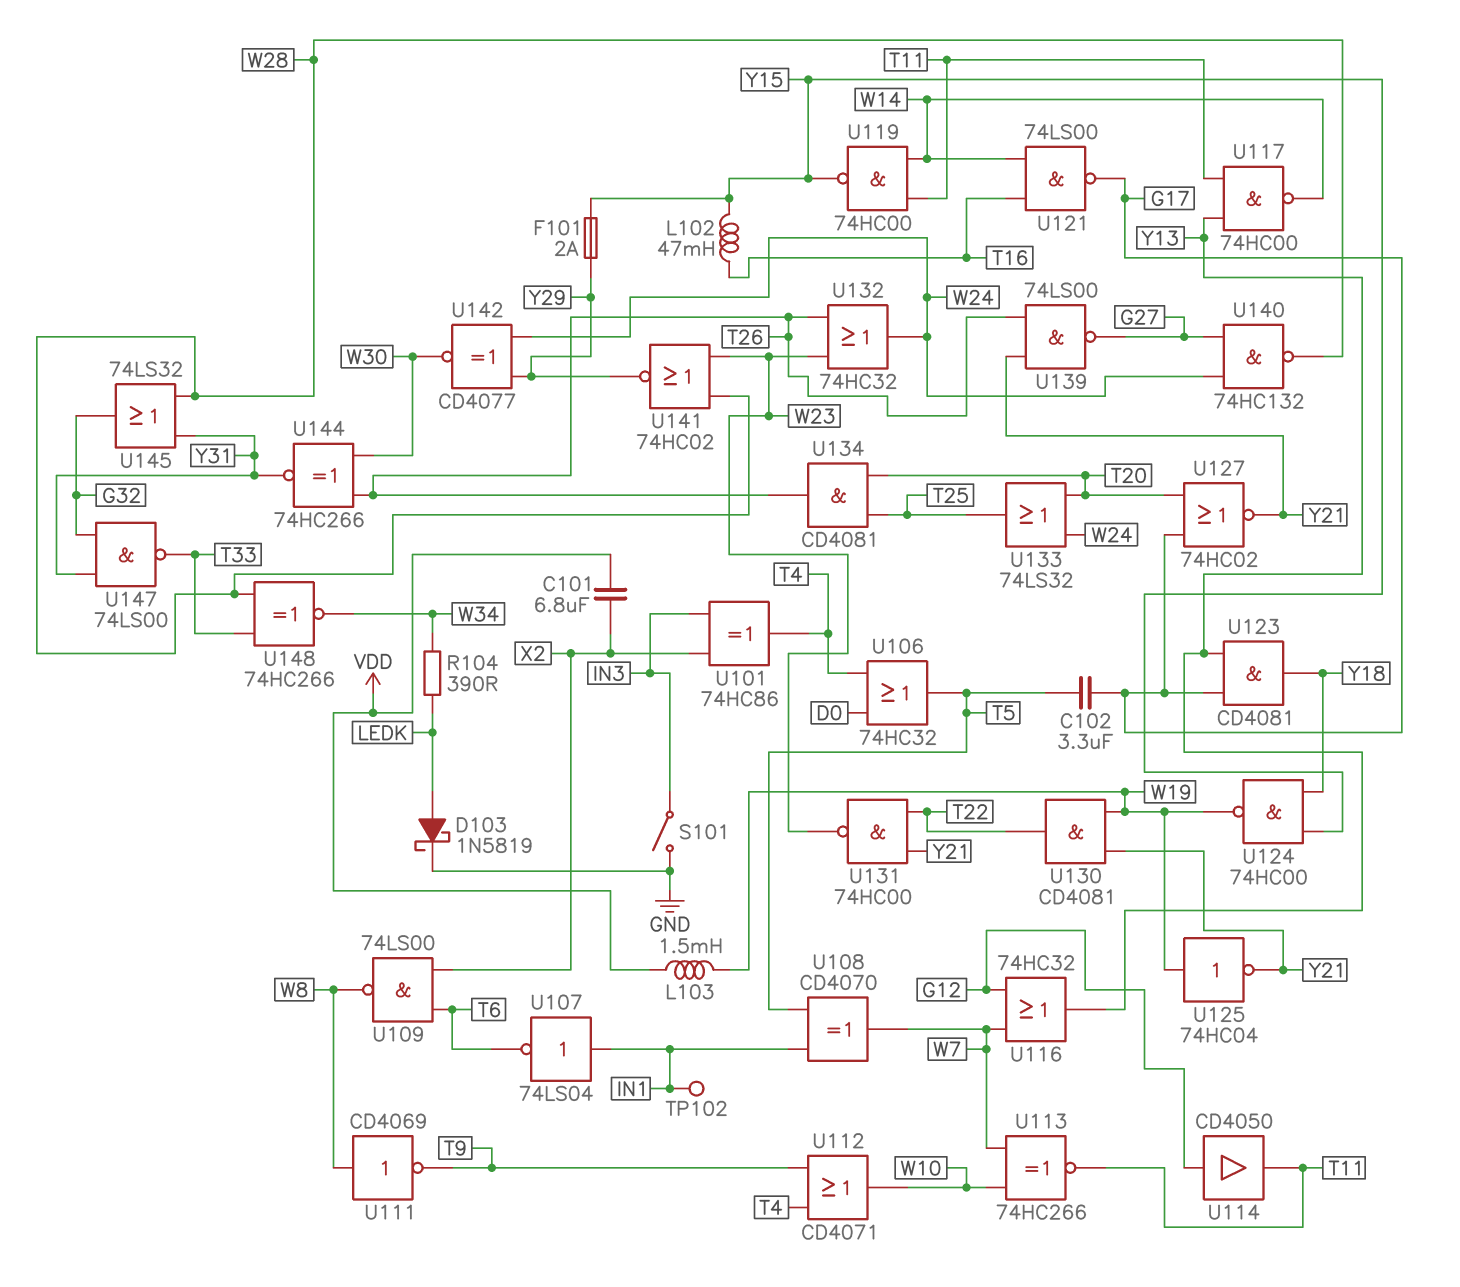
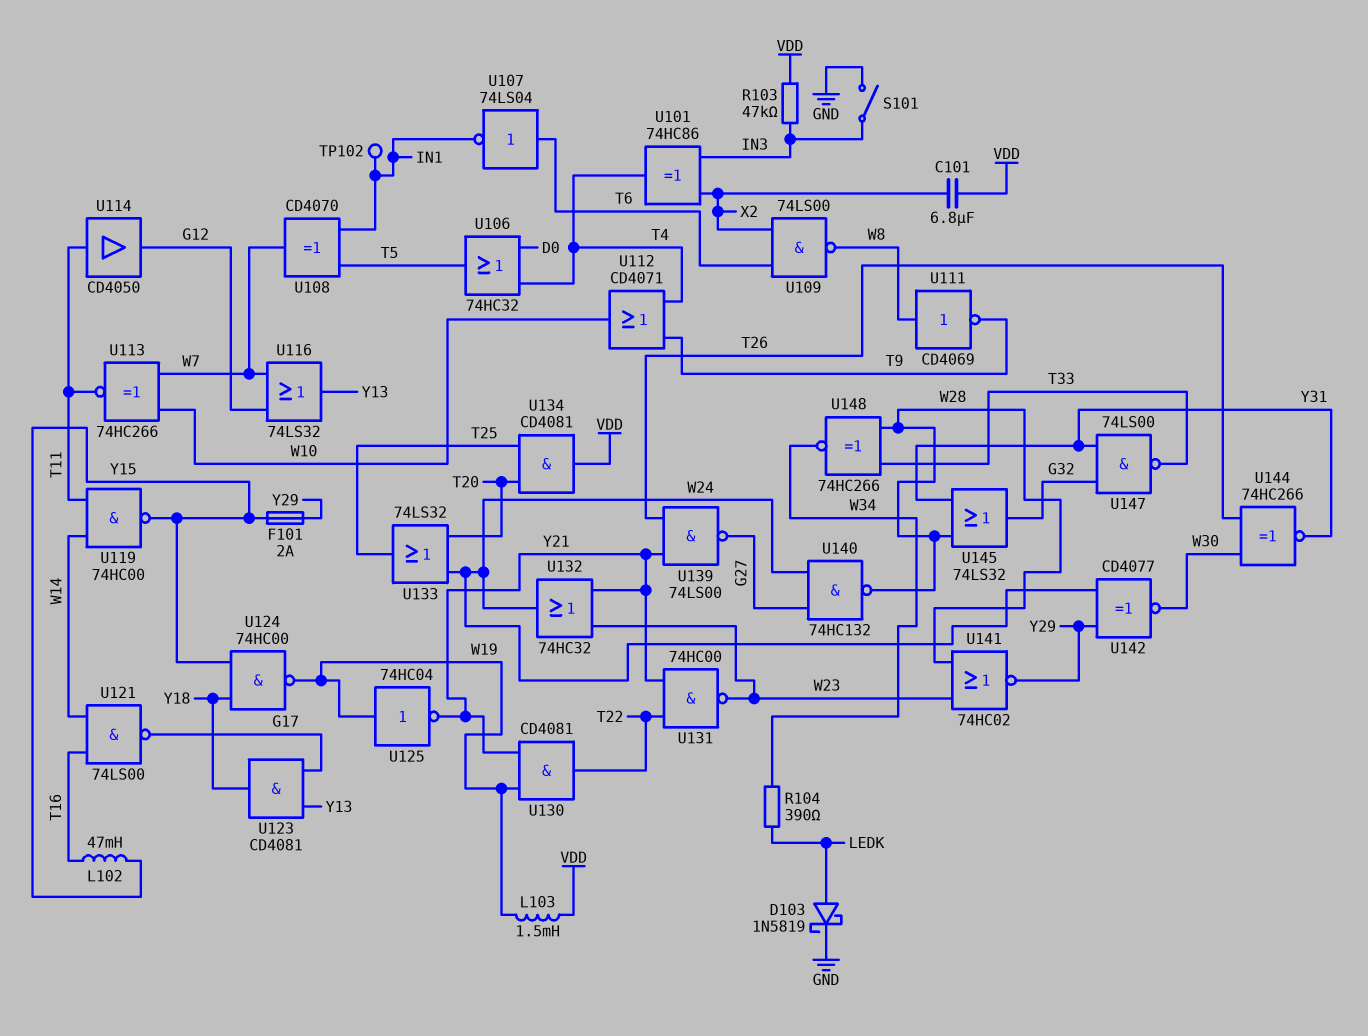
C102: 3.3uF (G17, T5) -> none
R103: none -> 47k (IN3, VDD)
U107: NOT 74LS04 (in IN1, out T6) -> NOT 74LS04 (in T6, out IN1)
U114: buffer CD4050 (in G12, out T11) -> buffer CD4050 (in T11, out G12)
U116: OR 74HC32 (in G12, in W7, out Y13) -> OR 74LS32 (in G12, in W7, out Y13)
U117: NAND 74HC00 (in T11, in Y13, out W14) -> none
U127: NOR 74HC02 (in G17, in T20, out Y21) -> none
U132: OR 74HC32 (in T26, in W23, out W24) -> OR 74HC32 (in W23, in Y21, out W24)
U134: AND CD4081 (in T20, in T25, out T26) -> AND CD4081 (in T20, in T25, out VDD)

